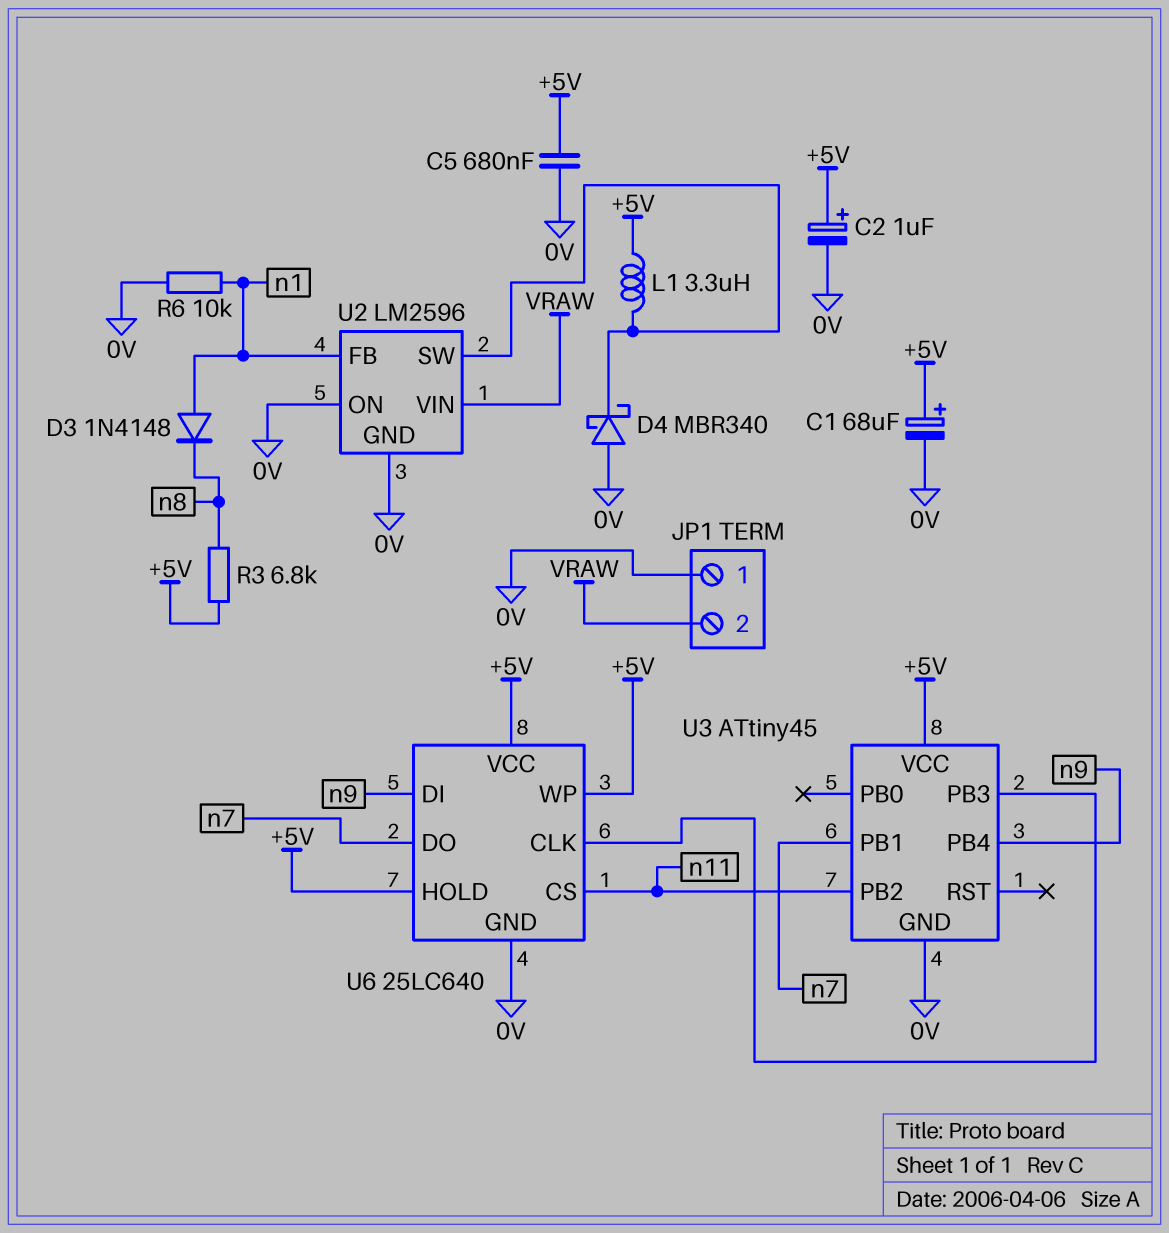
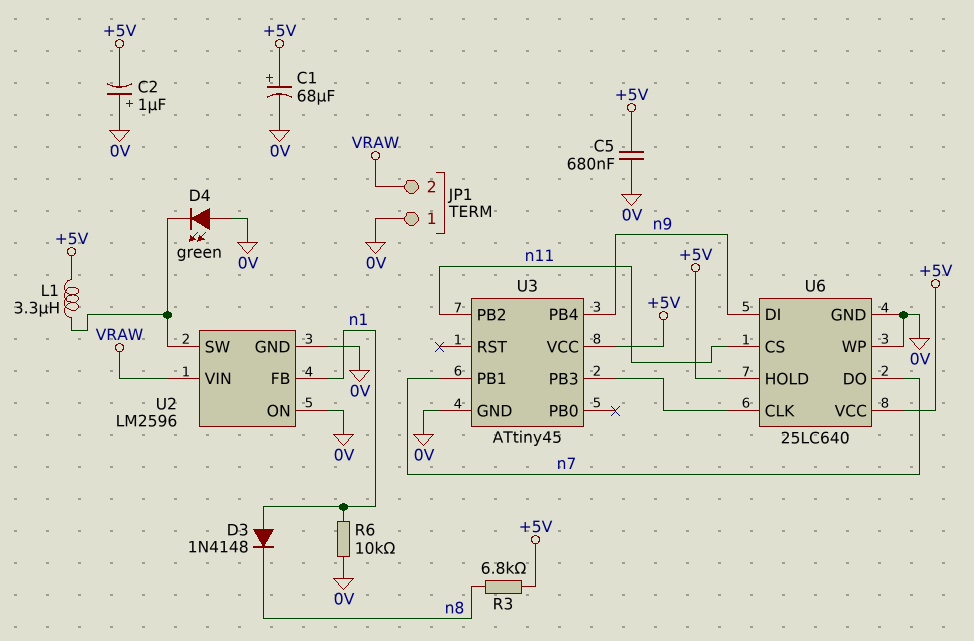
C2: 1uF (plus +5V, minus 0V) -> 1uF (plus 0V, minus +5V)
D4: schottky MBR340 (A 0V, K U2/SW) -> LED green (A 0V, K U2/SW)
U6 pin WP: +5V -> 0V

